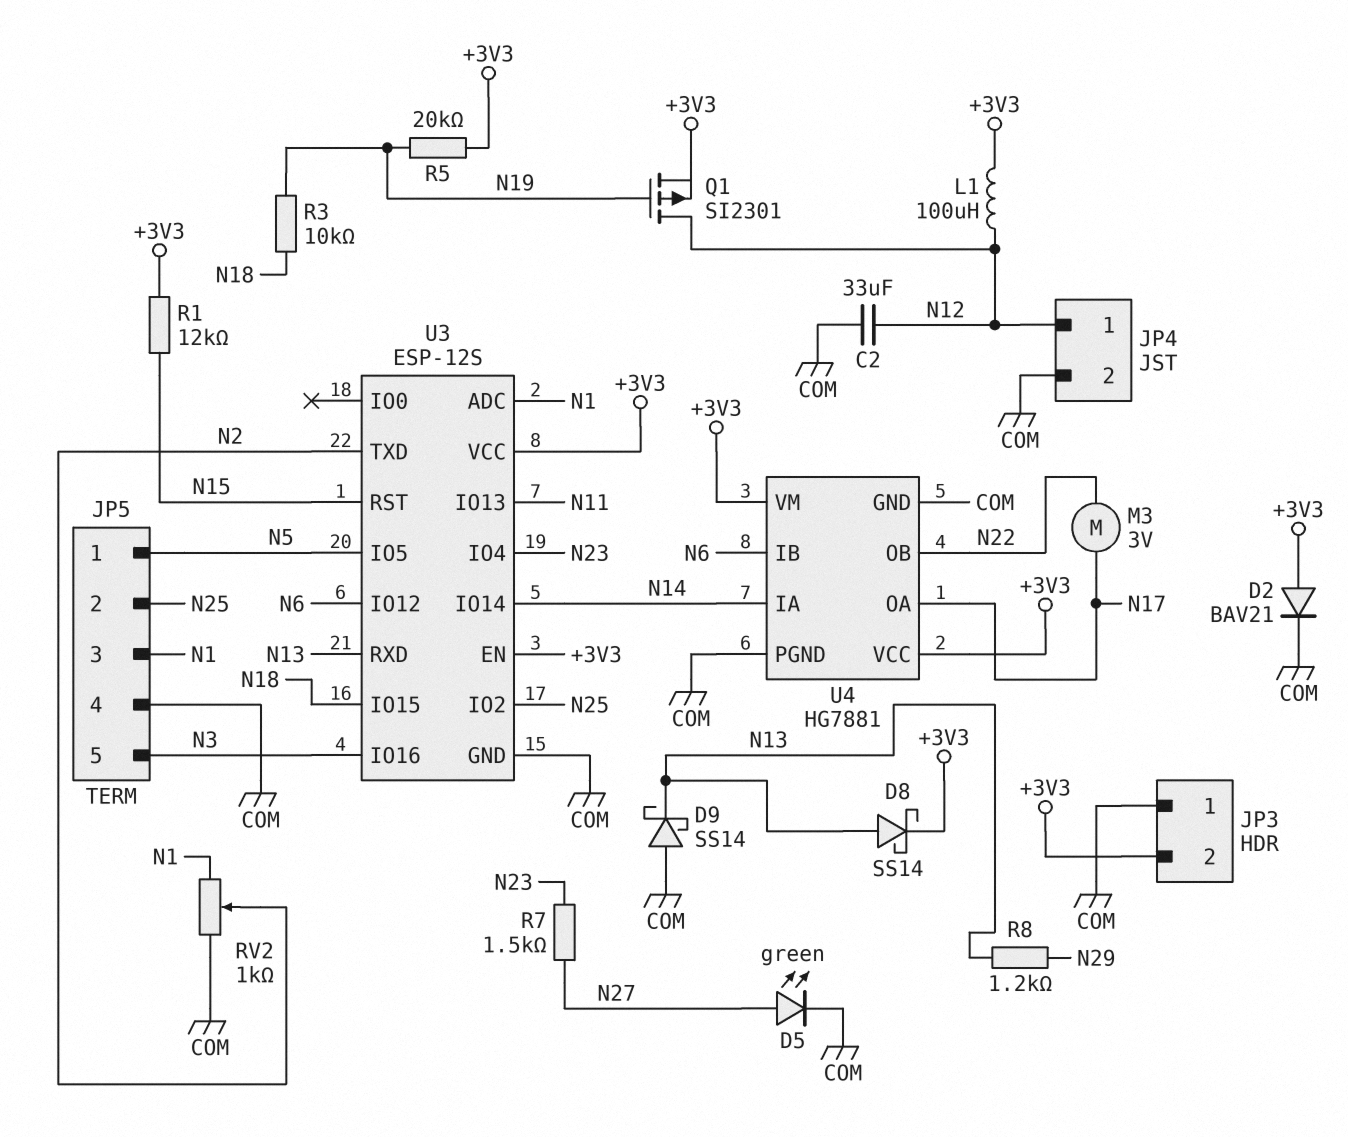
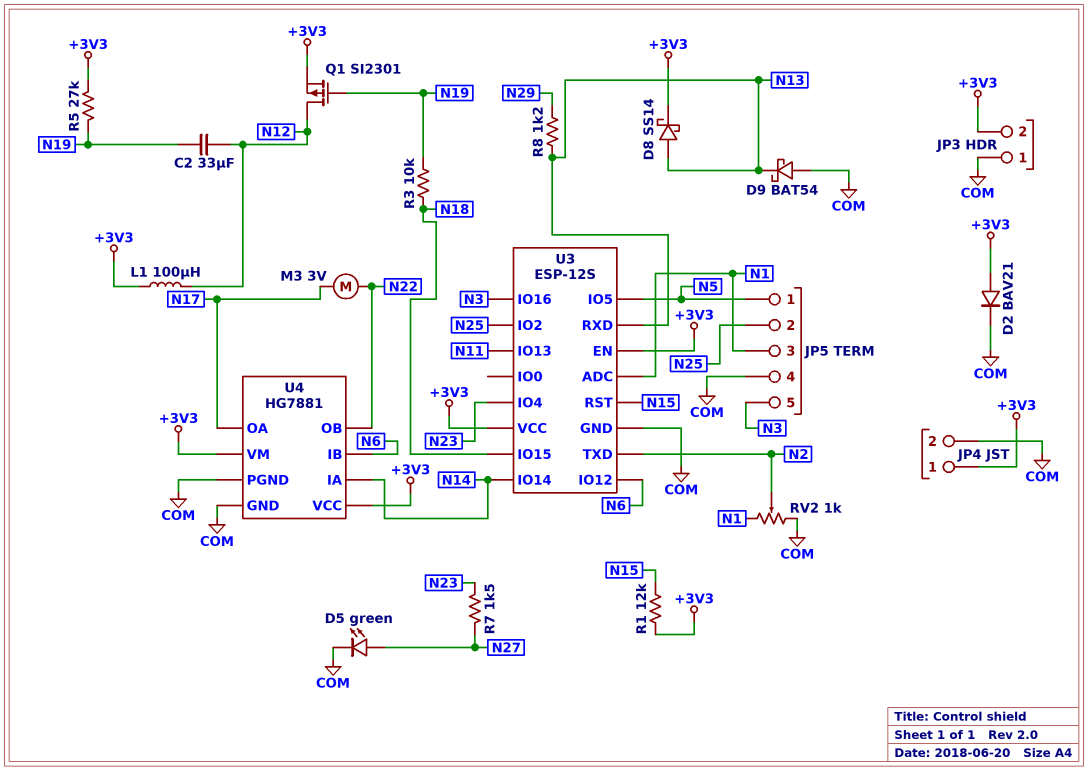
C2: 33uF (COM, N12) -> 33uF (N12, N19)
D9: schottky SS14 (A COM, K N13) -> schottky BAT54 (A COM, K N13)
JP4 pin 1: N12 -> +3V3
R5: 20k (+3V3, N19) -> 27k (+3V3, N19)

